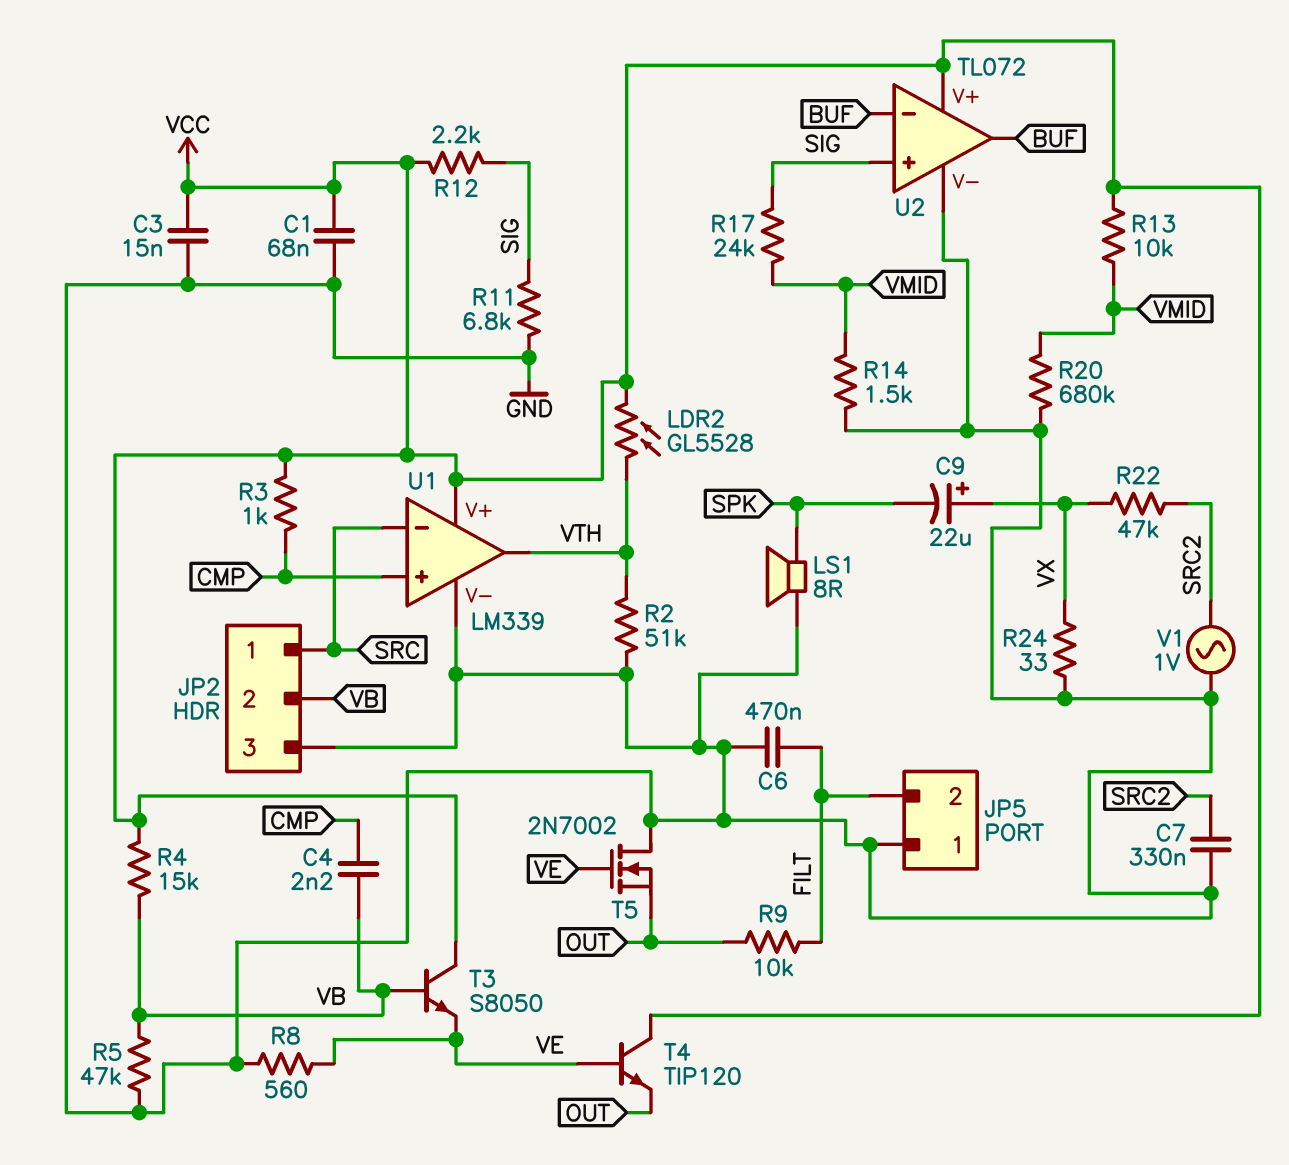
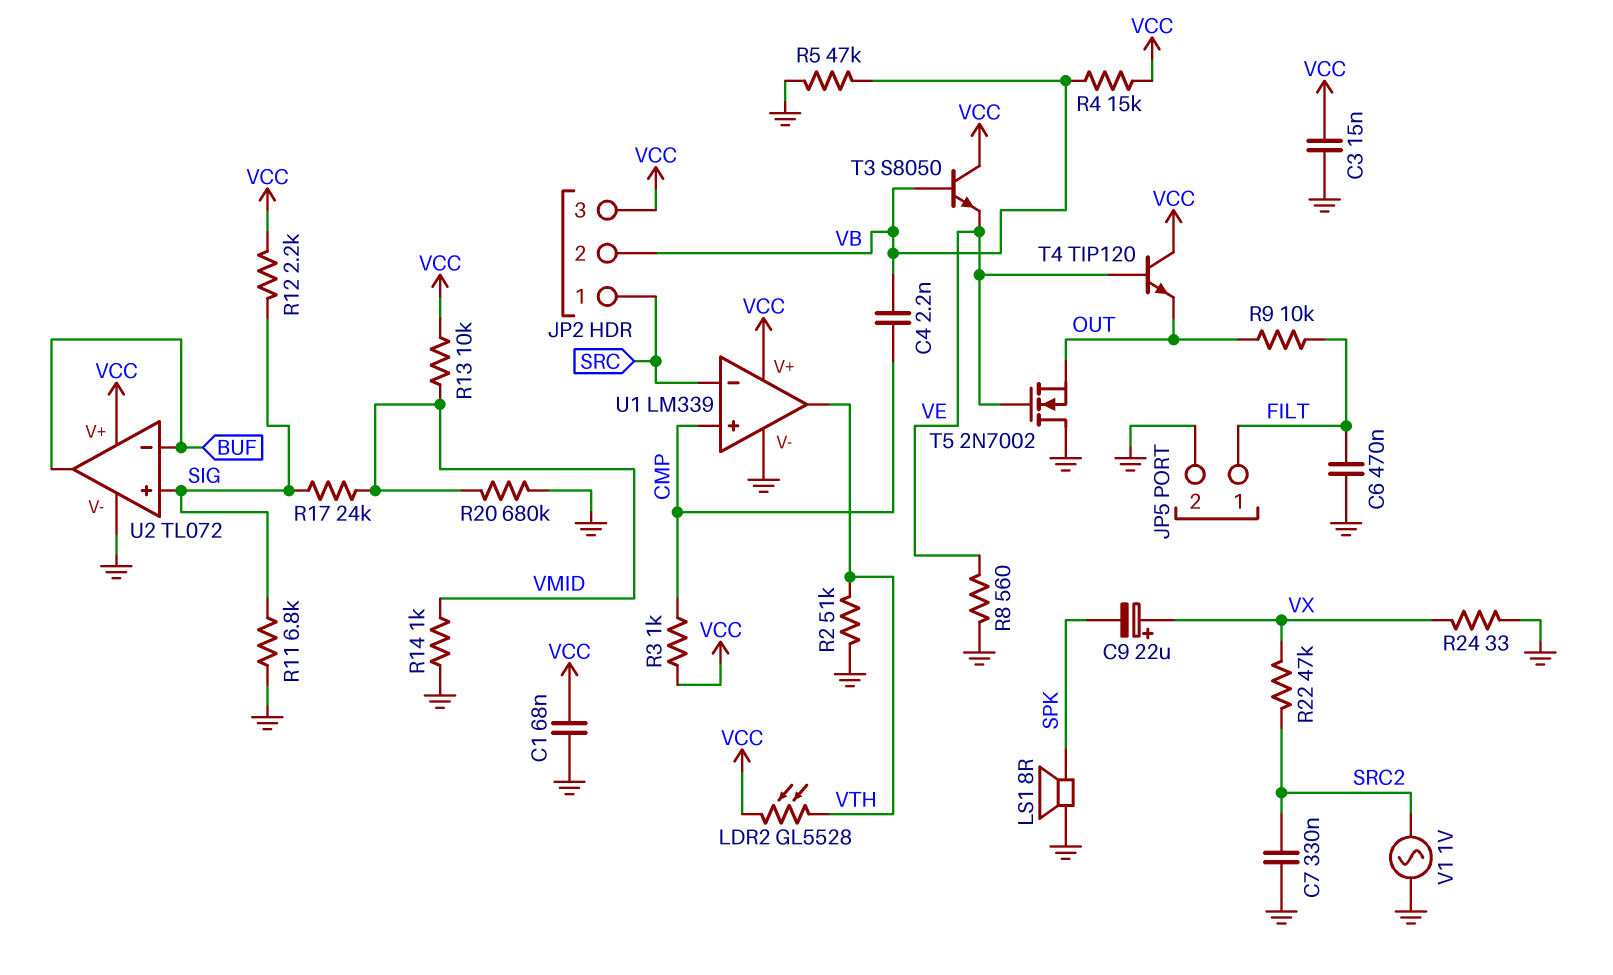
JP2 pin 3: GND -> VCC
JP5 pin 1: GND -> FILT
JP5 pin 2: FILT -> GND
R14: 1.5k (GND, VMID) -> 1k (GND, VMID)

